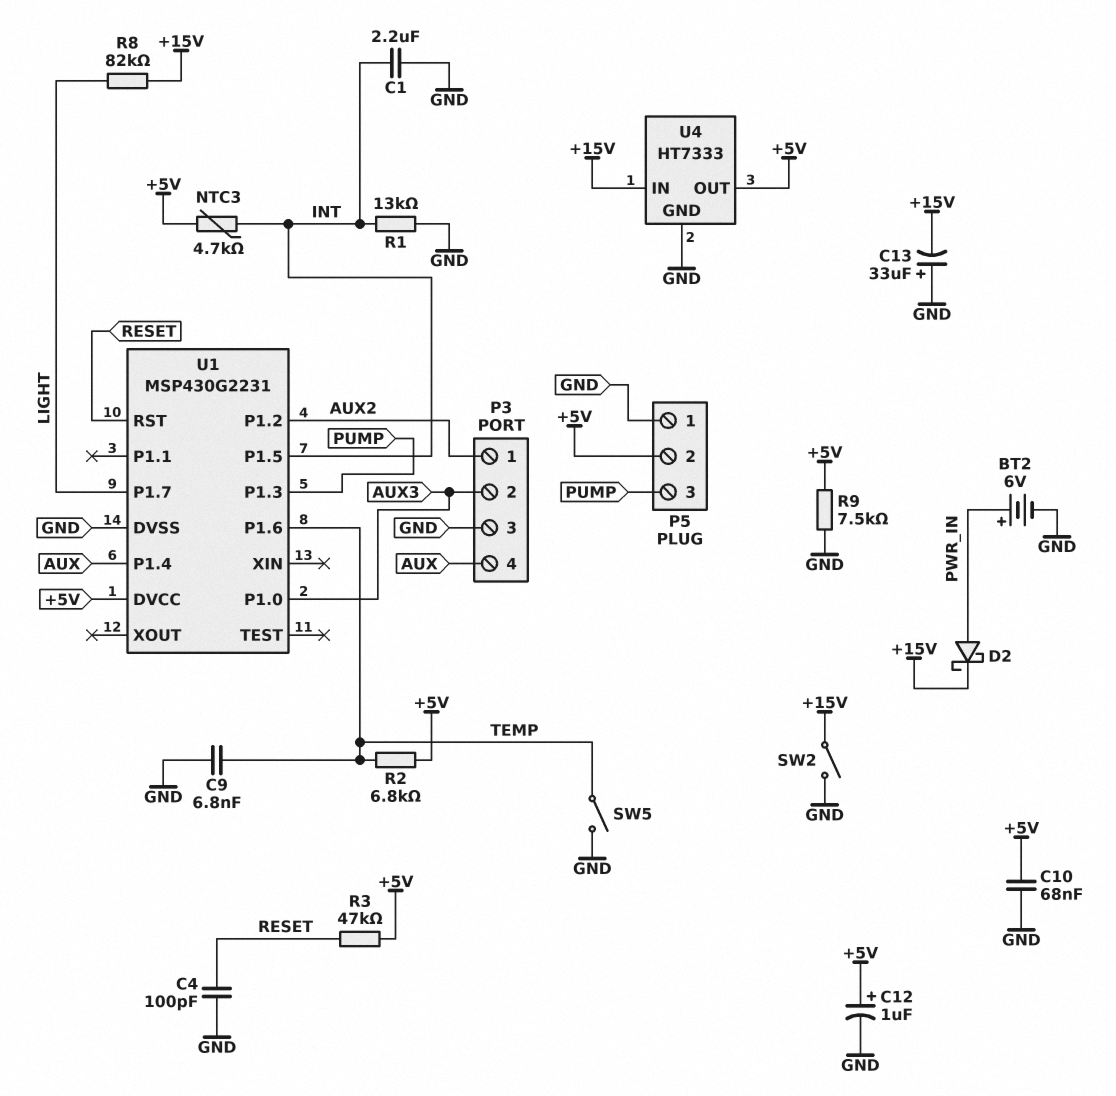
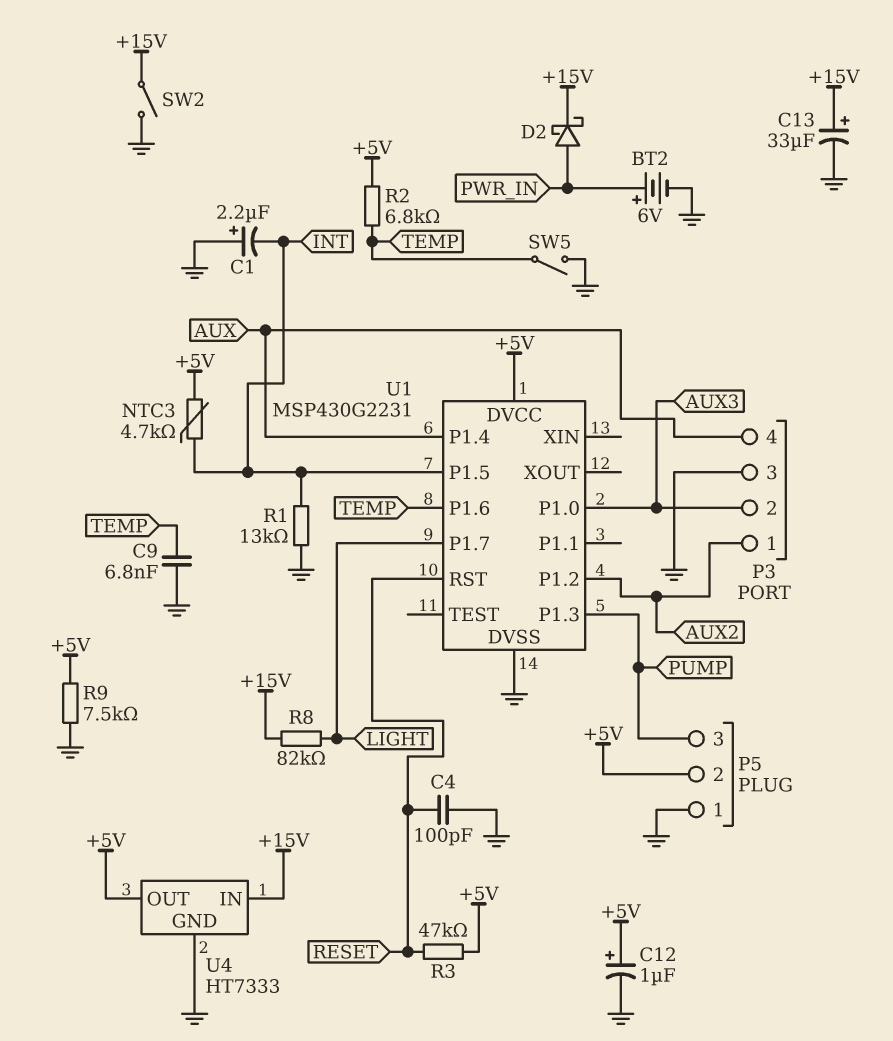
C1: 2.2uF (GND, INT) -> 2.2uF (plus GND, minus INT)
C10: 68nF (+5V, GND) -> none
C13: 33uF (plus GND, minus +15V) -> 33uF (plus +15V, minus GND)

